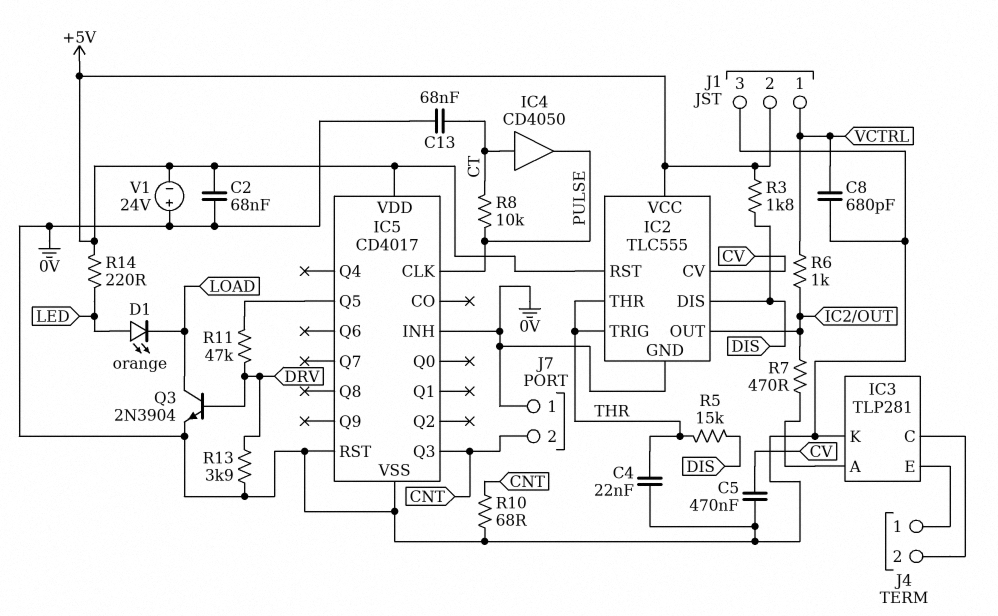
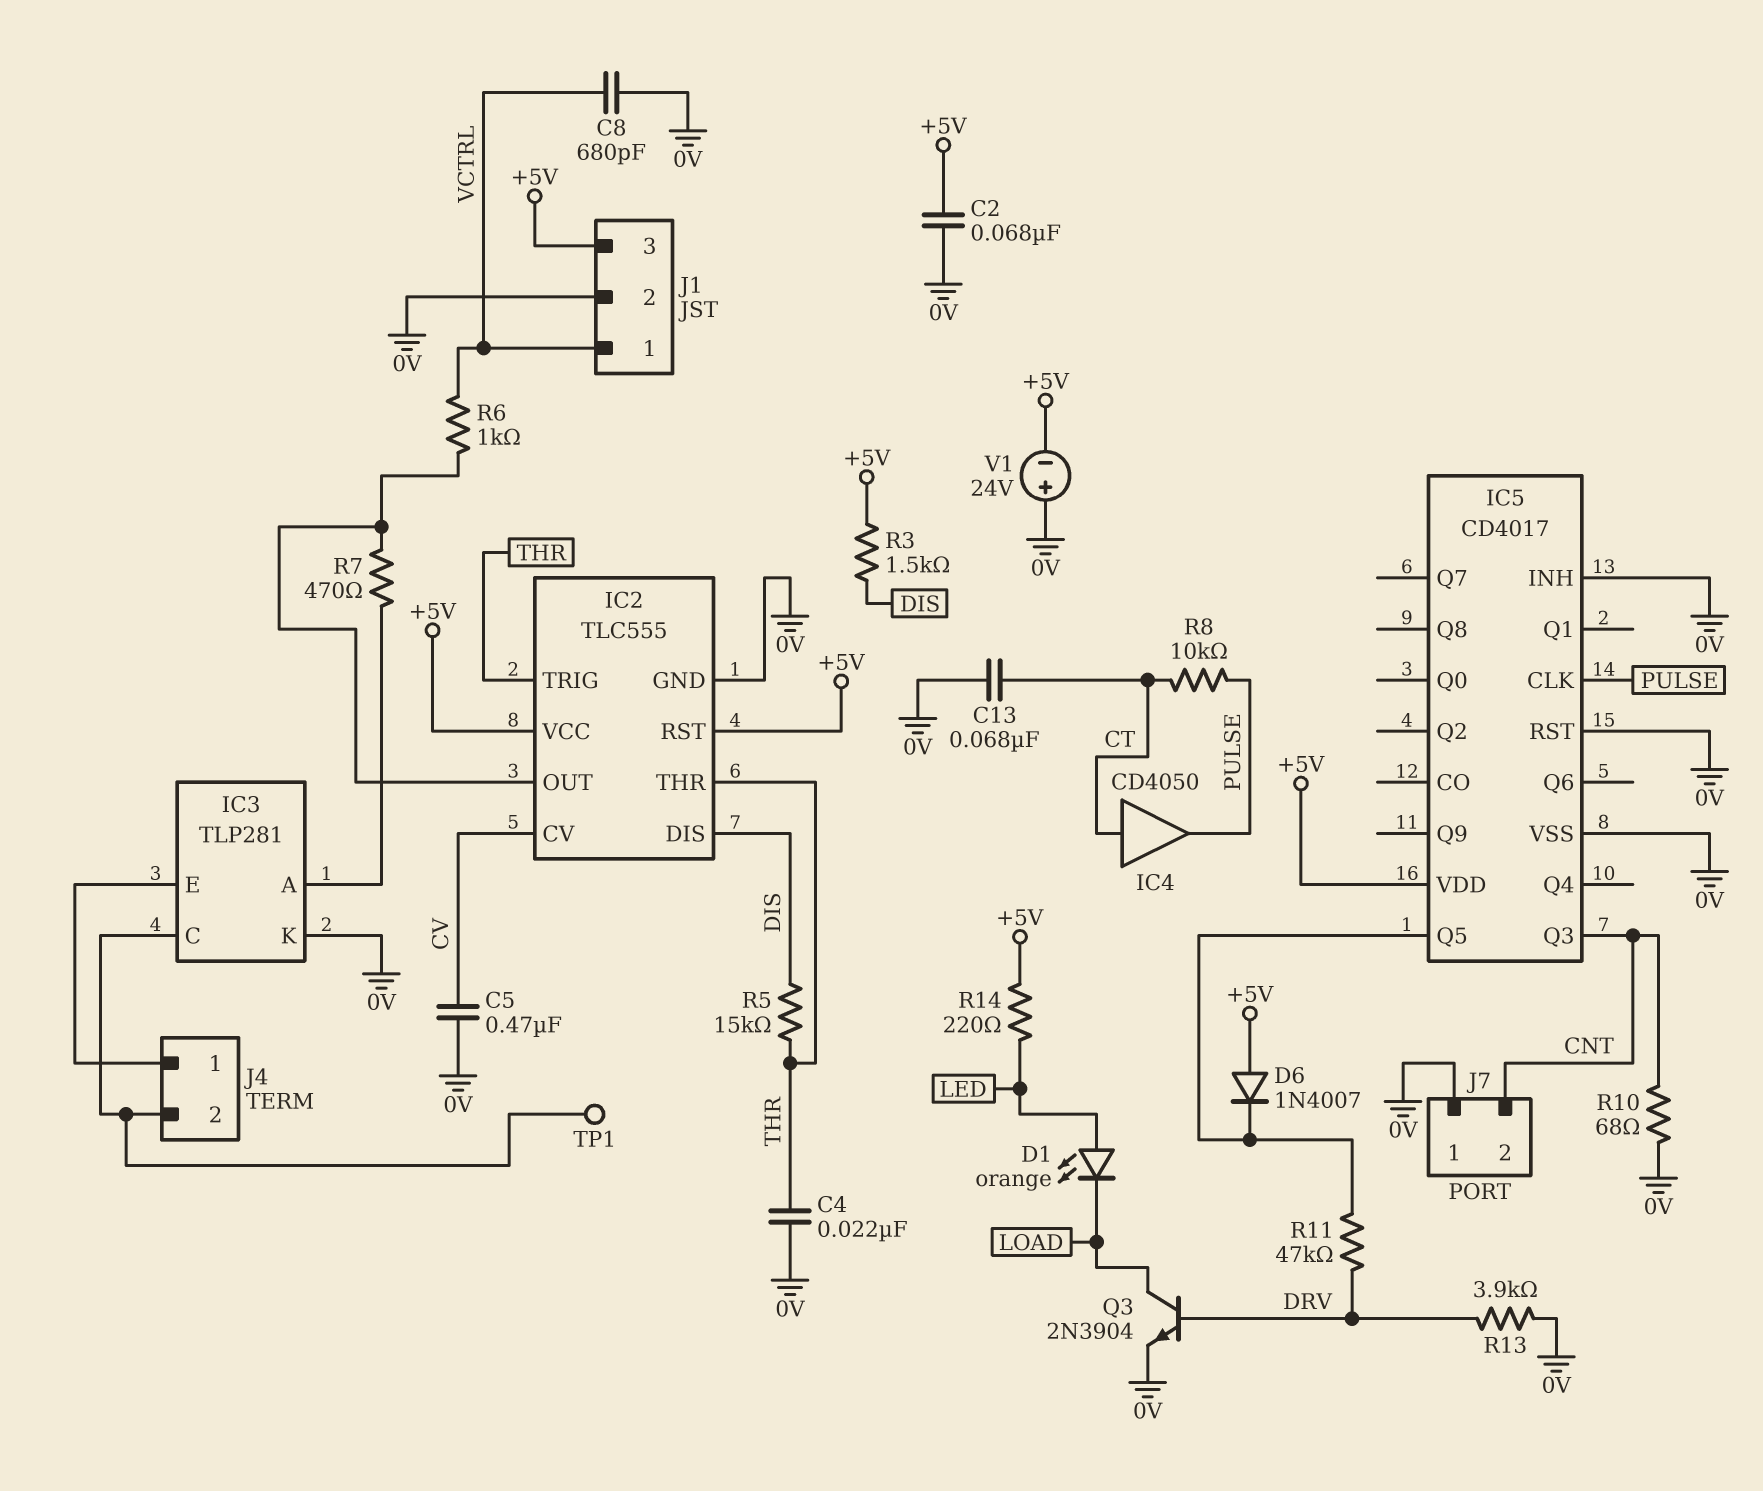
D6: none -> diode 1N4007 (A +5V, K IC5/Q5)
J1 pin 2: +5V -> 0V
J1 pin 3: 0V -> +5V
R3: 1.8k (+5V, DIS) -> 1.5k (+5V, DIS)
TP1: none -> test point (IC3/C)

